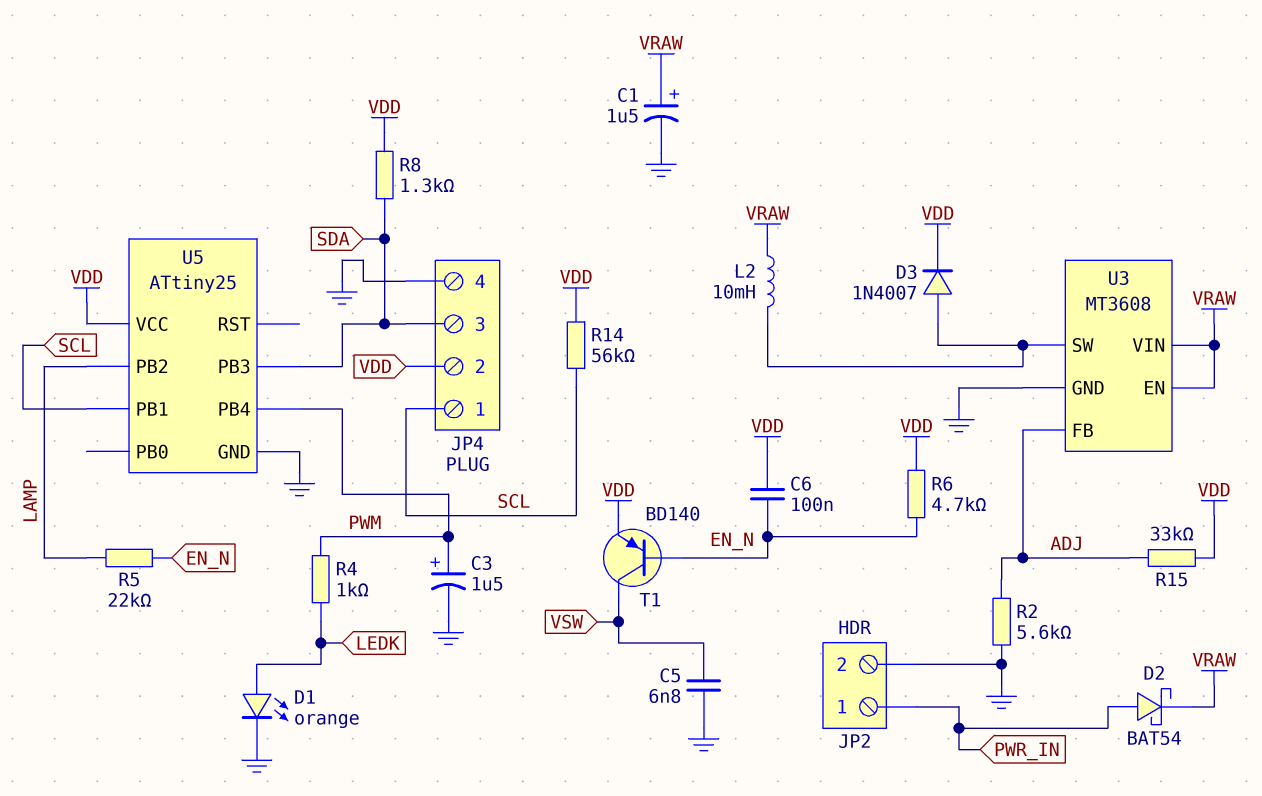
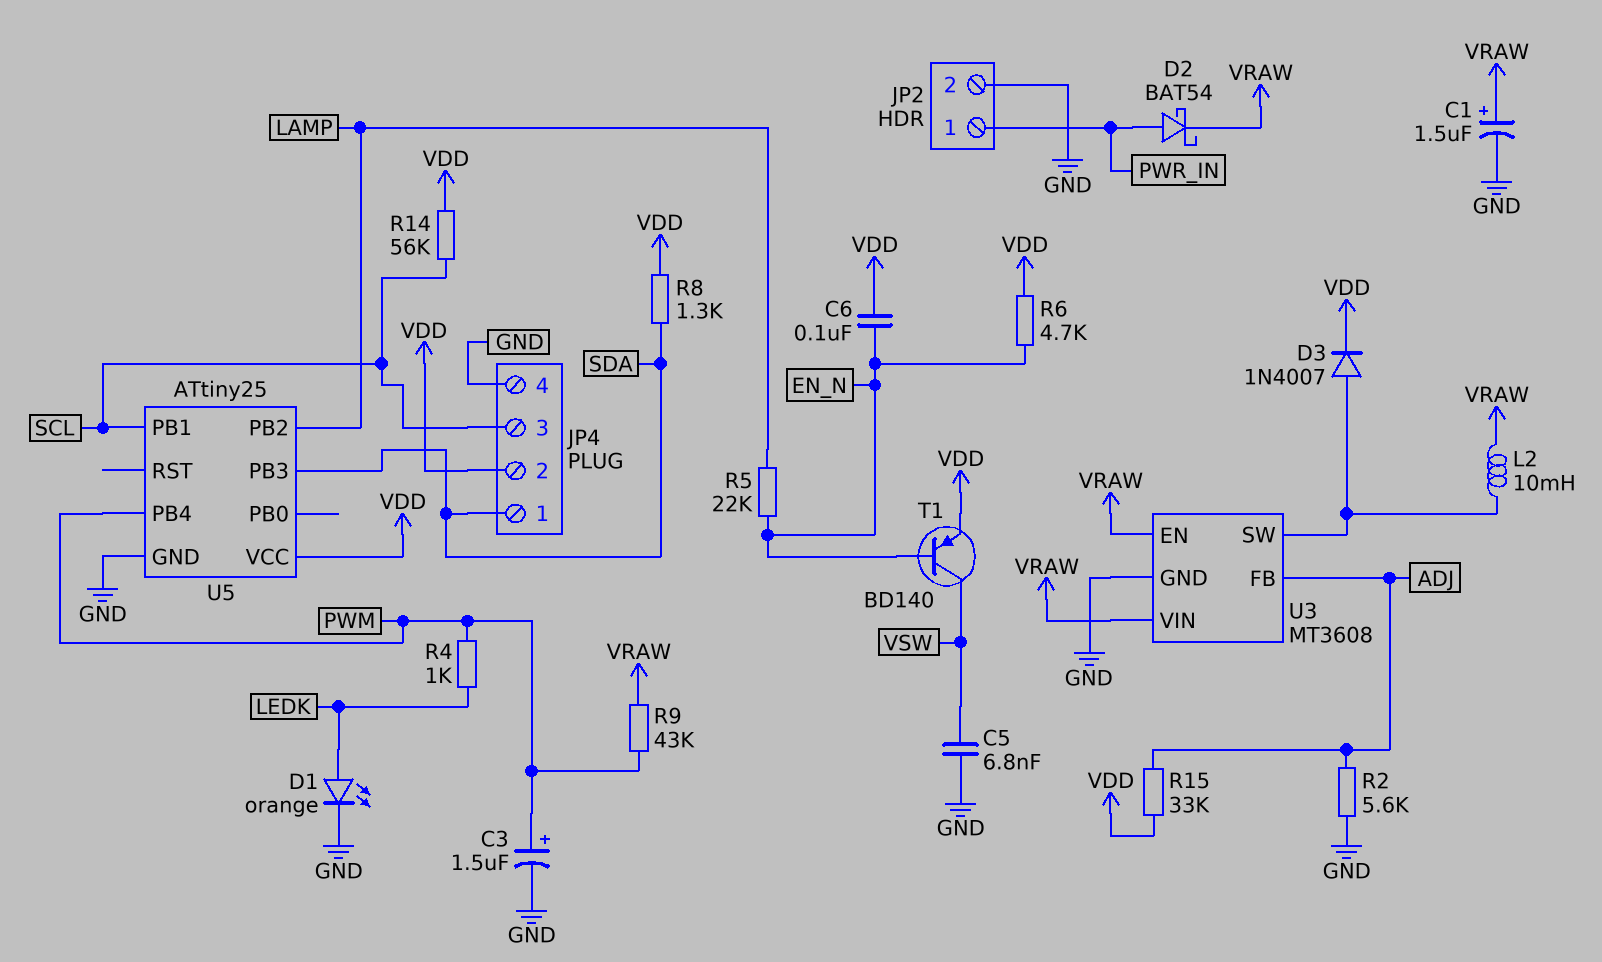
JP4 pin 1: SCL -> SDA
JP4 pin 3: SDA -> SCL
R9: none -> 43k (PWM, VRAW)

